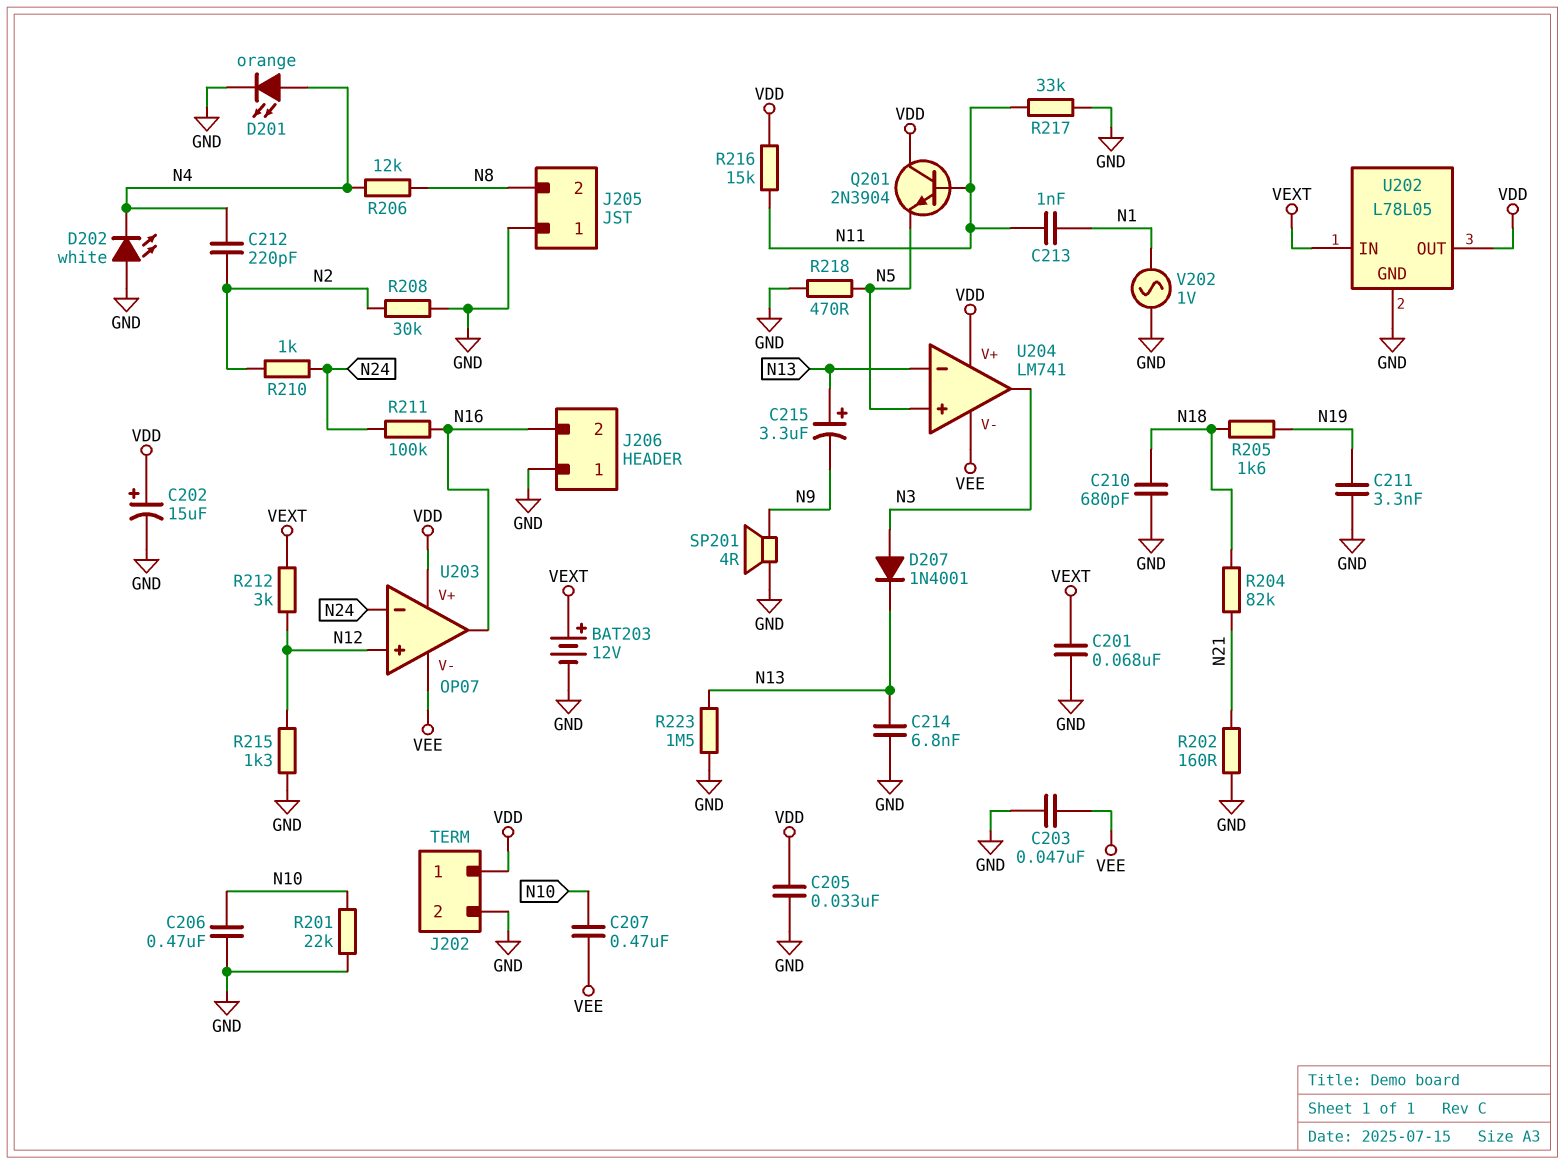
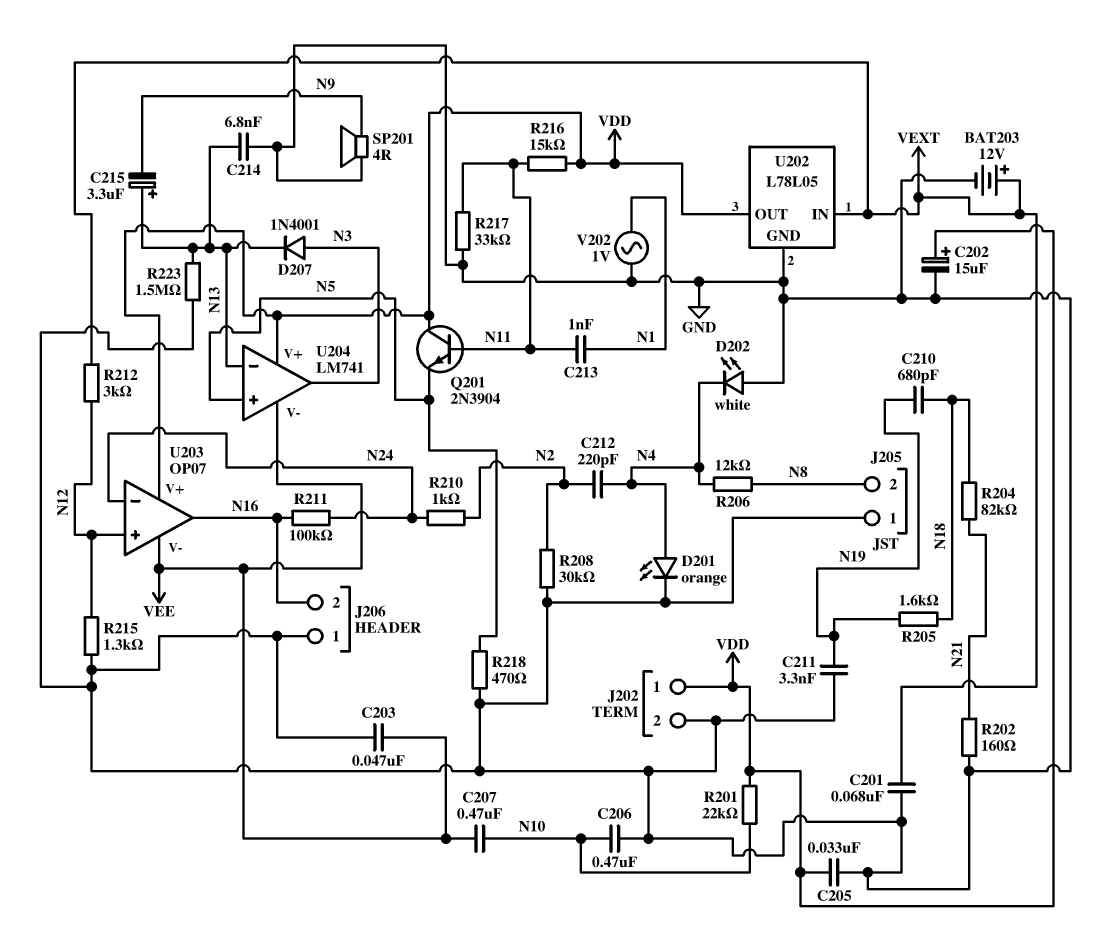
C210: 680pF (GND, N18) -> 680pF (N18, N19)
R201: 22k (GND, N10) -> 22k (N10, VDD)

